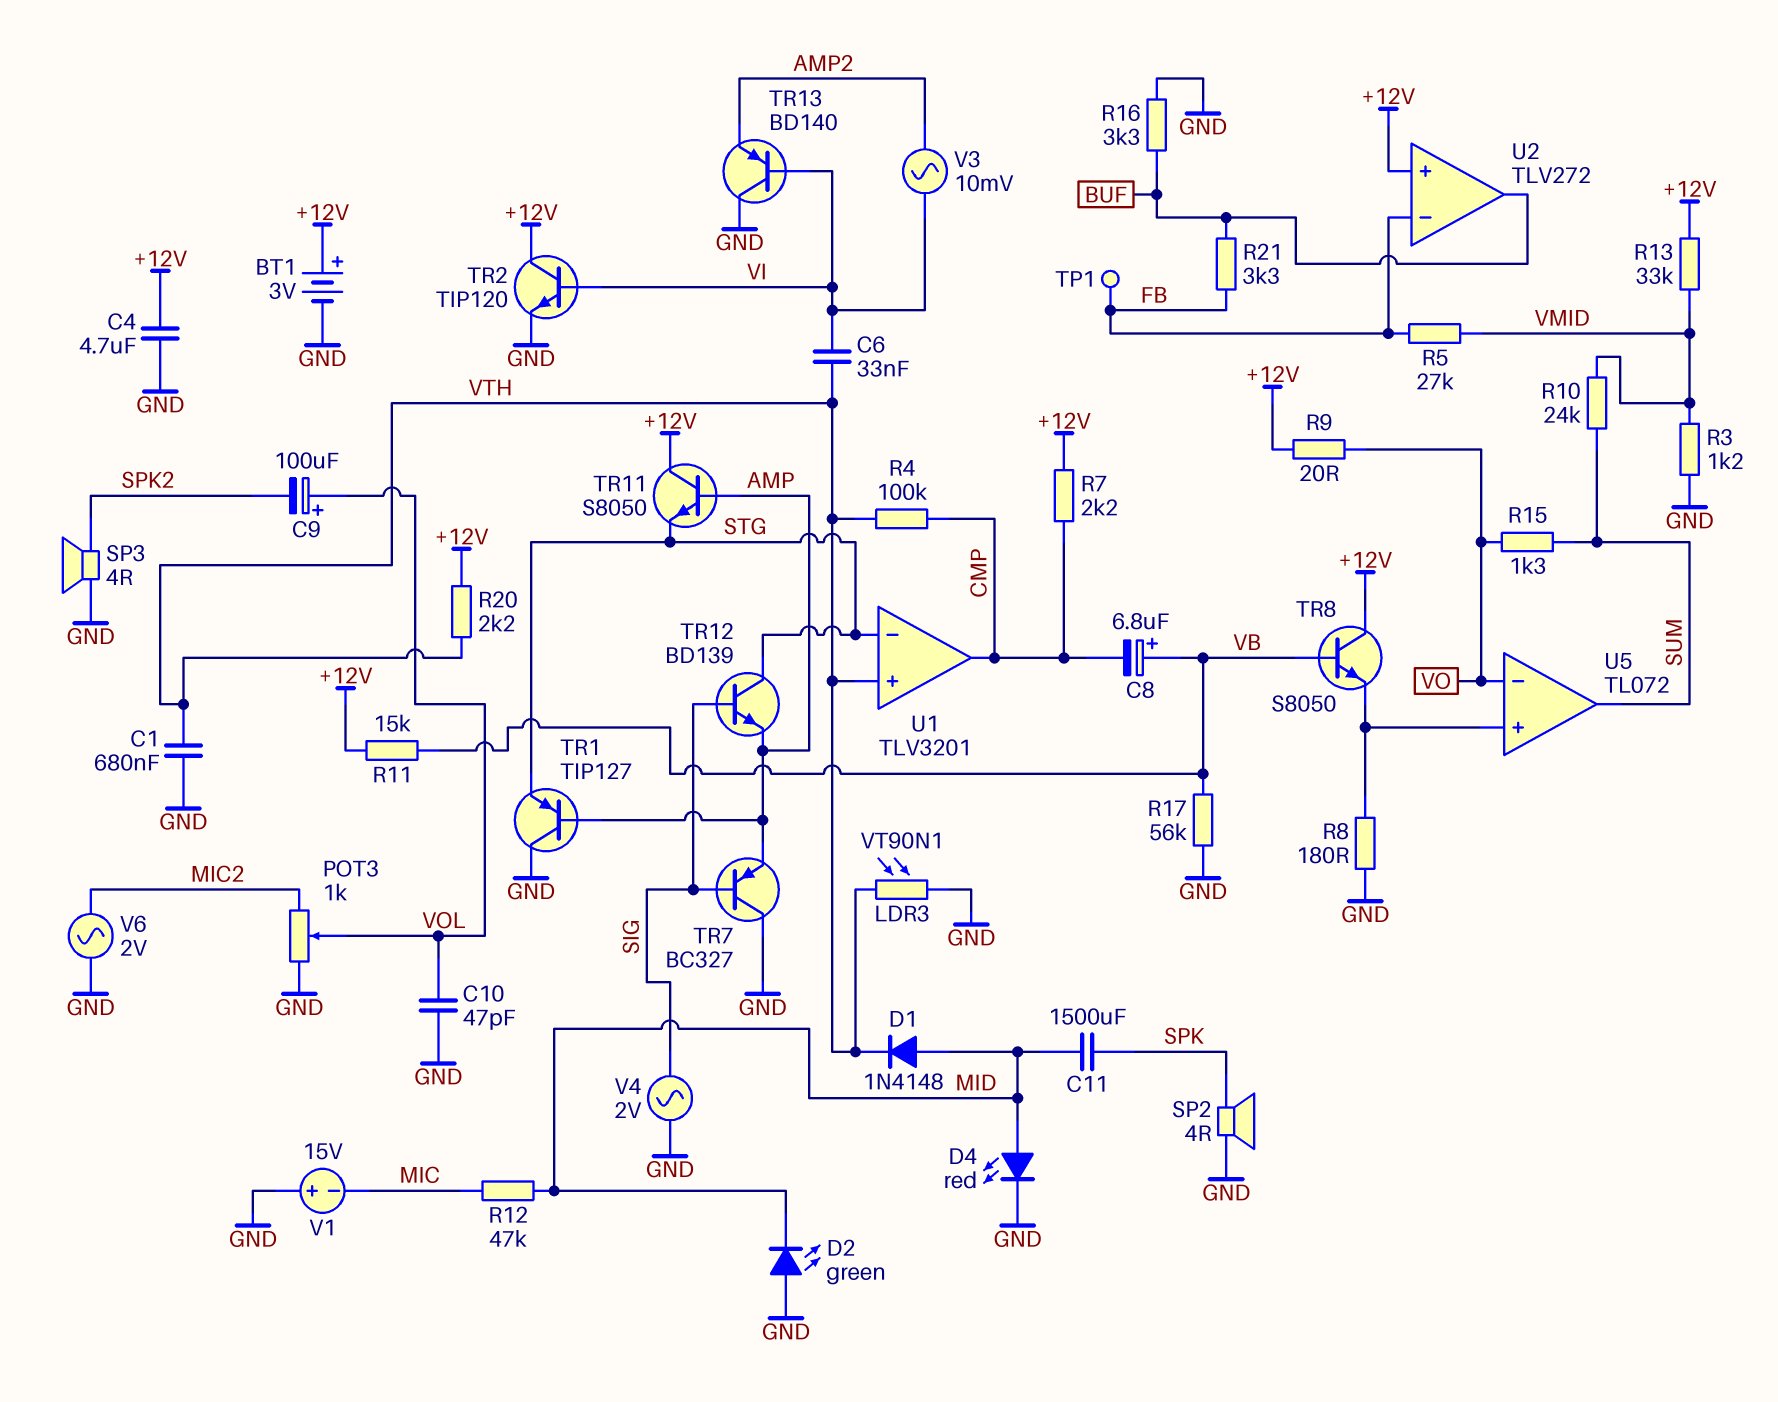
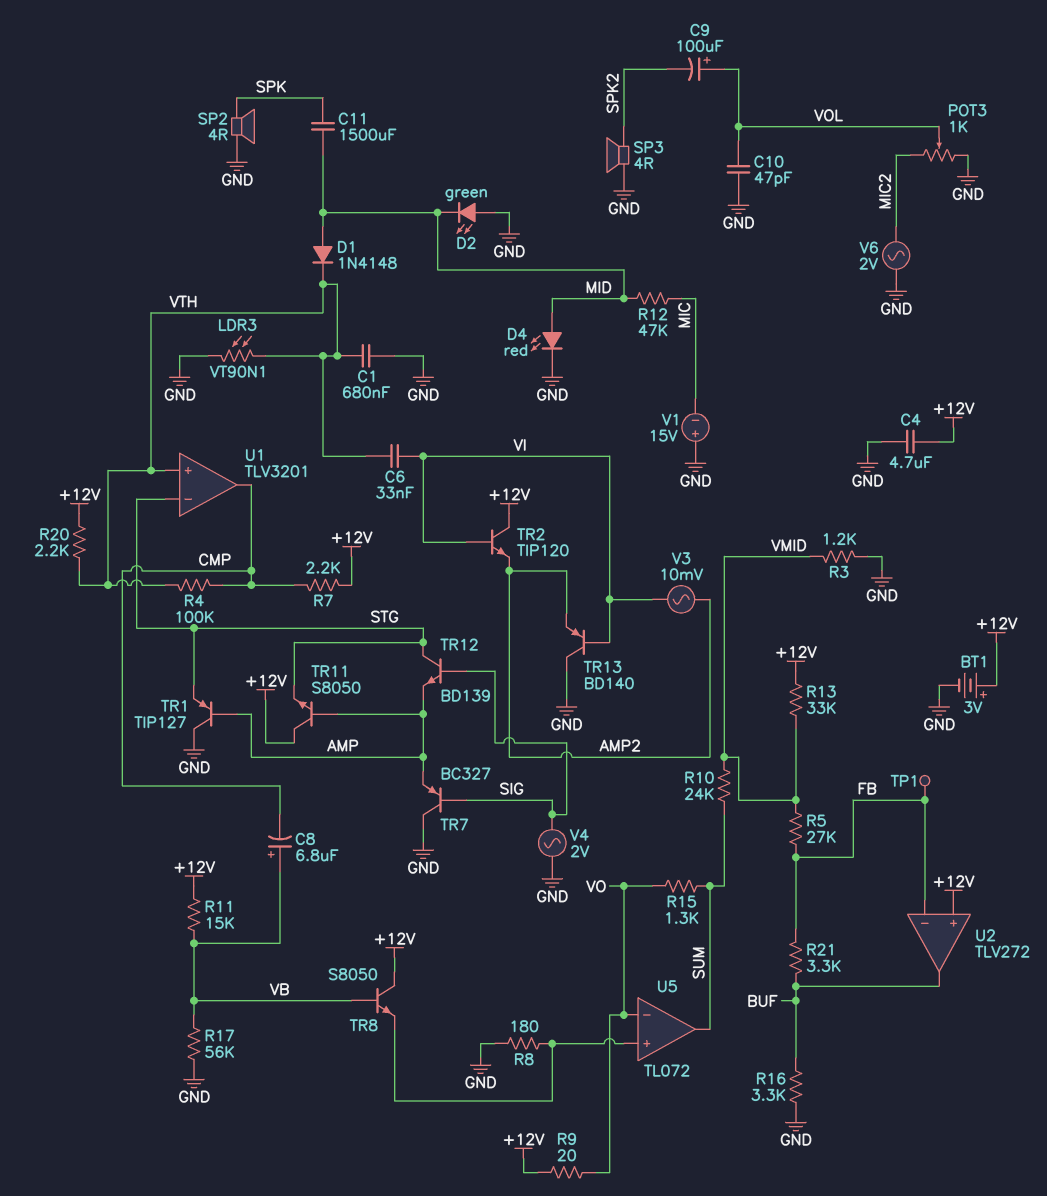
TR2: NPN TIP120 (B VI, C +12V, E GND) -> NPN TIP120 (B VI, C +12V, E AMP2)

